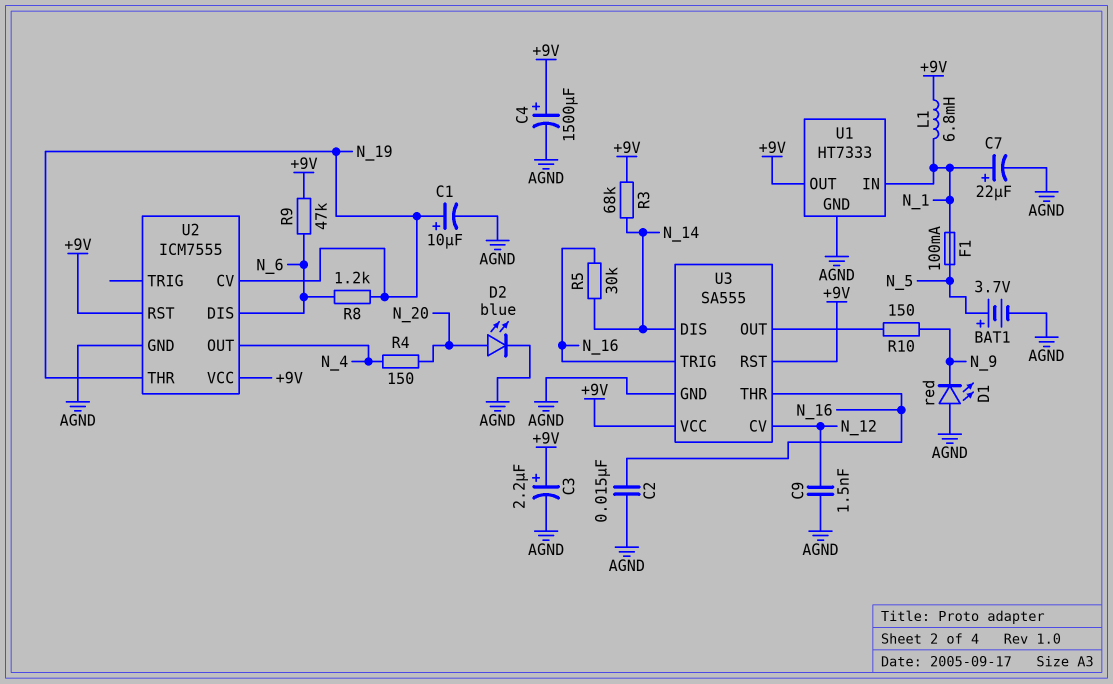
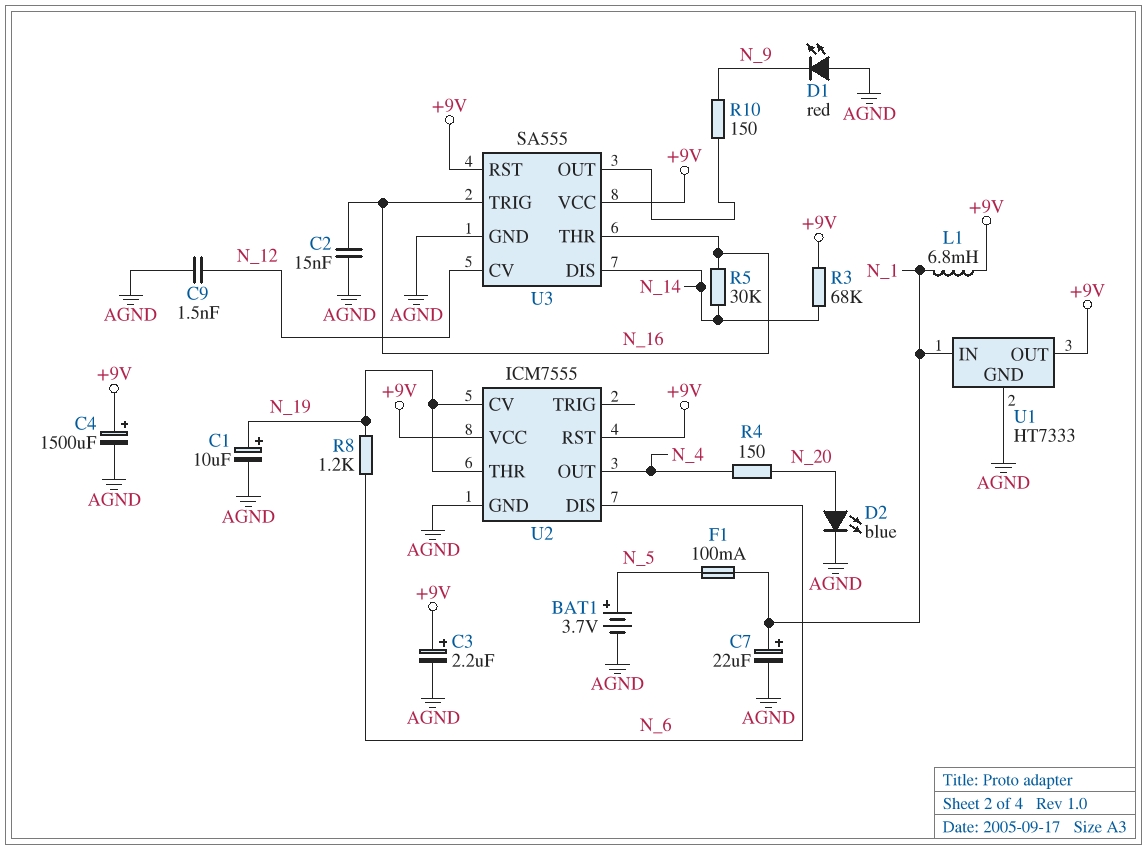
R9: 47k (+9V, N_6) -> none

